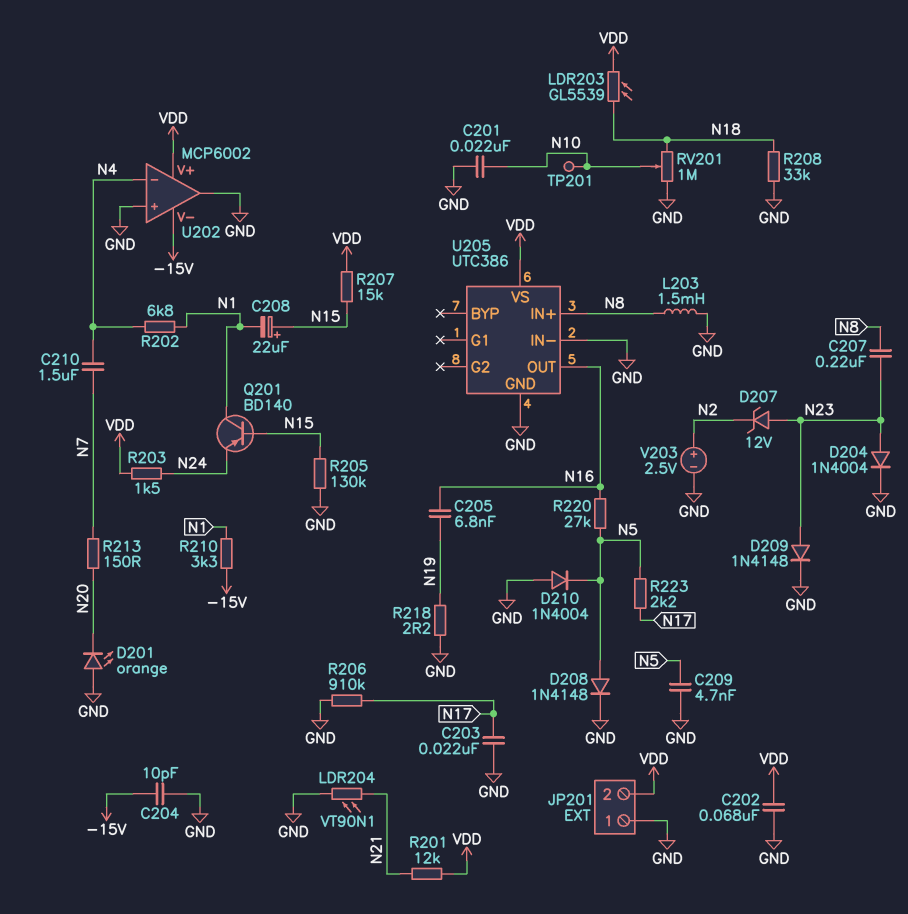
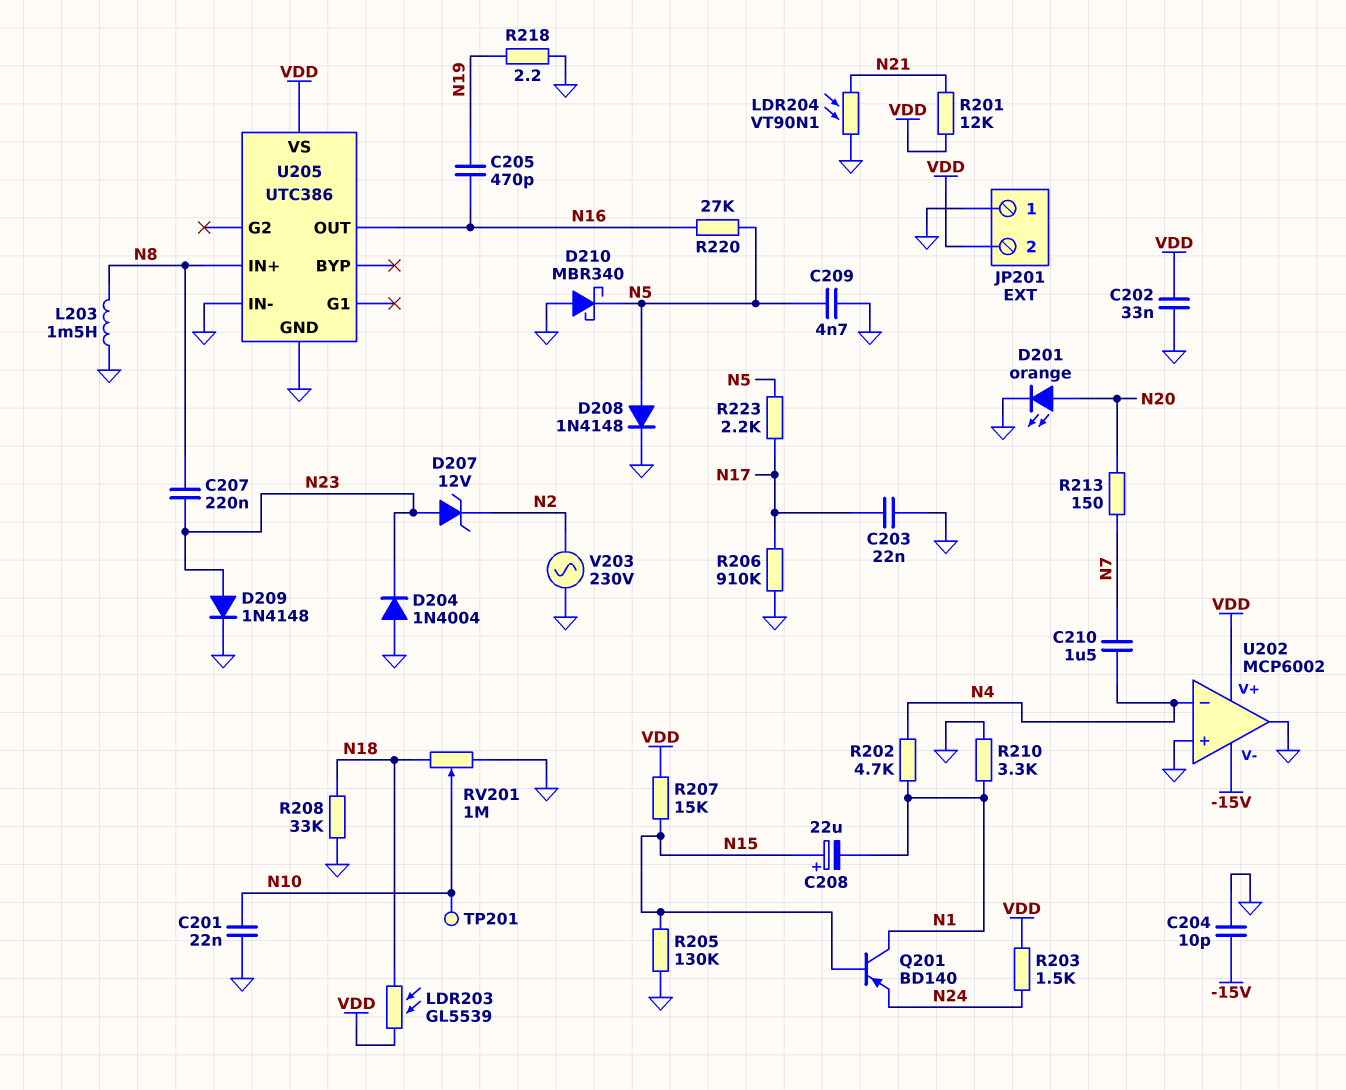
C202: 68nF (GND, VDD) -> 33nF (GND, VDD)
C205: 6.8nF (N16, N19) -> 470pF (N16, N19)
D201: LED orange (A GND, K N20) -> LED orange (A N20, K GND)
D204: diode 1N4004 (A N23, K GND) -> diode 1N4004 (A GND, K N23)
D210: diode 1N4004 (A GND, K N5) -> schottky MBR340 (A GND, K N5)
R202: 6.8k (N1, N4) -> 4.7k (N1, N4)
R210: 3.3k (-15V, N1) -> 3.3k (GND, N1)
V203: 2.5V (plus N2, minus GND) -> AC 230V (GND, N2)

